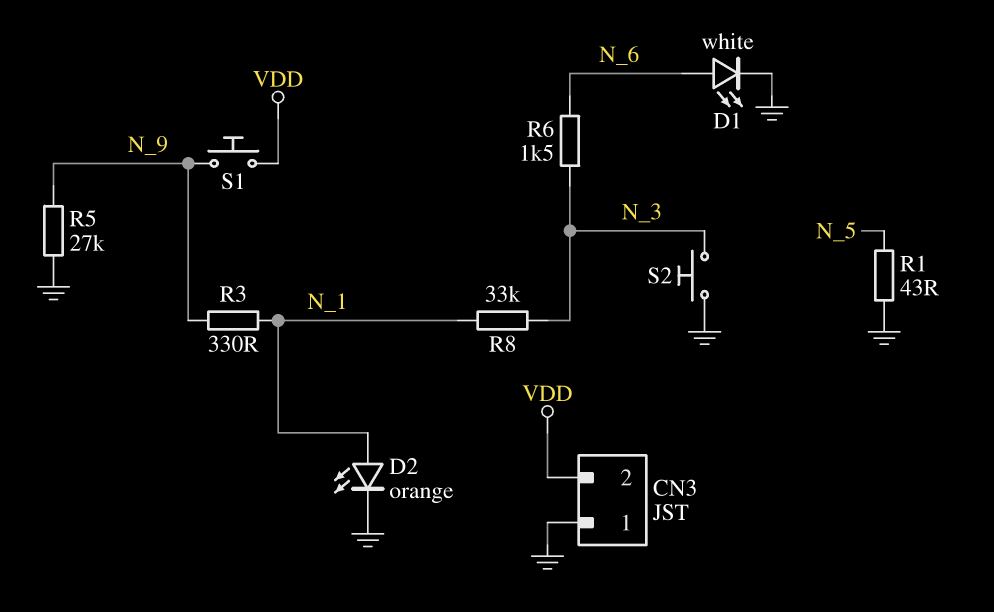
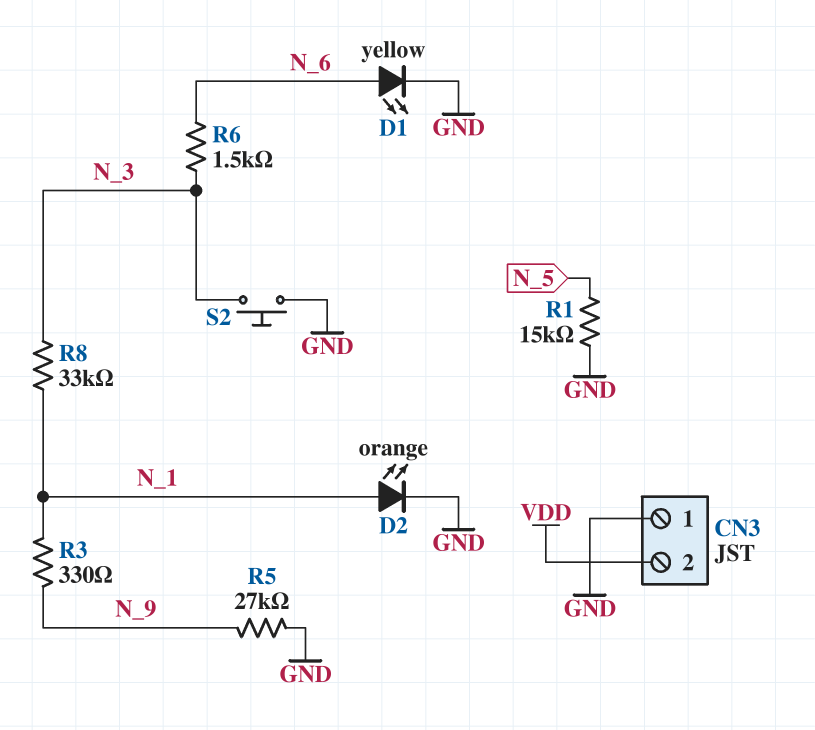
D1: LED white (A N_6, K GND) -> LED yellow (A N_6, K GND)
R1: 43 (GND, N_5) -> 15k (GND, N_5)
S1: button (N_9, VDD) -> none

